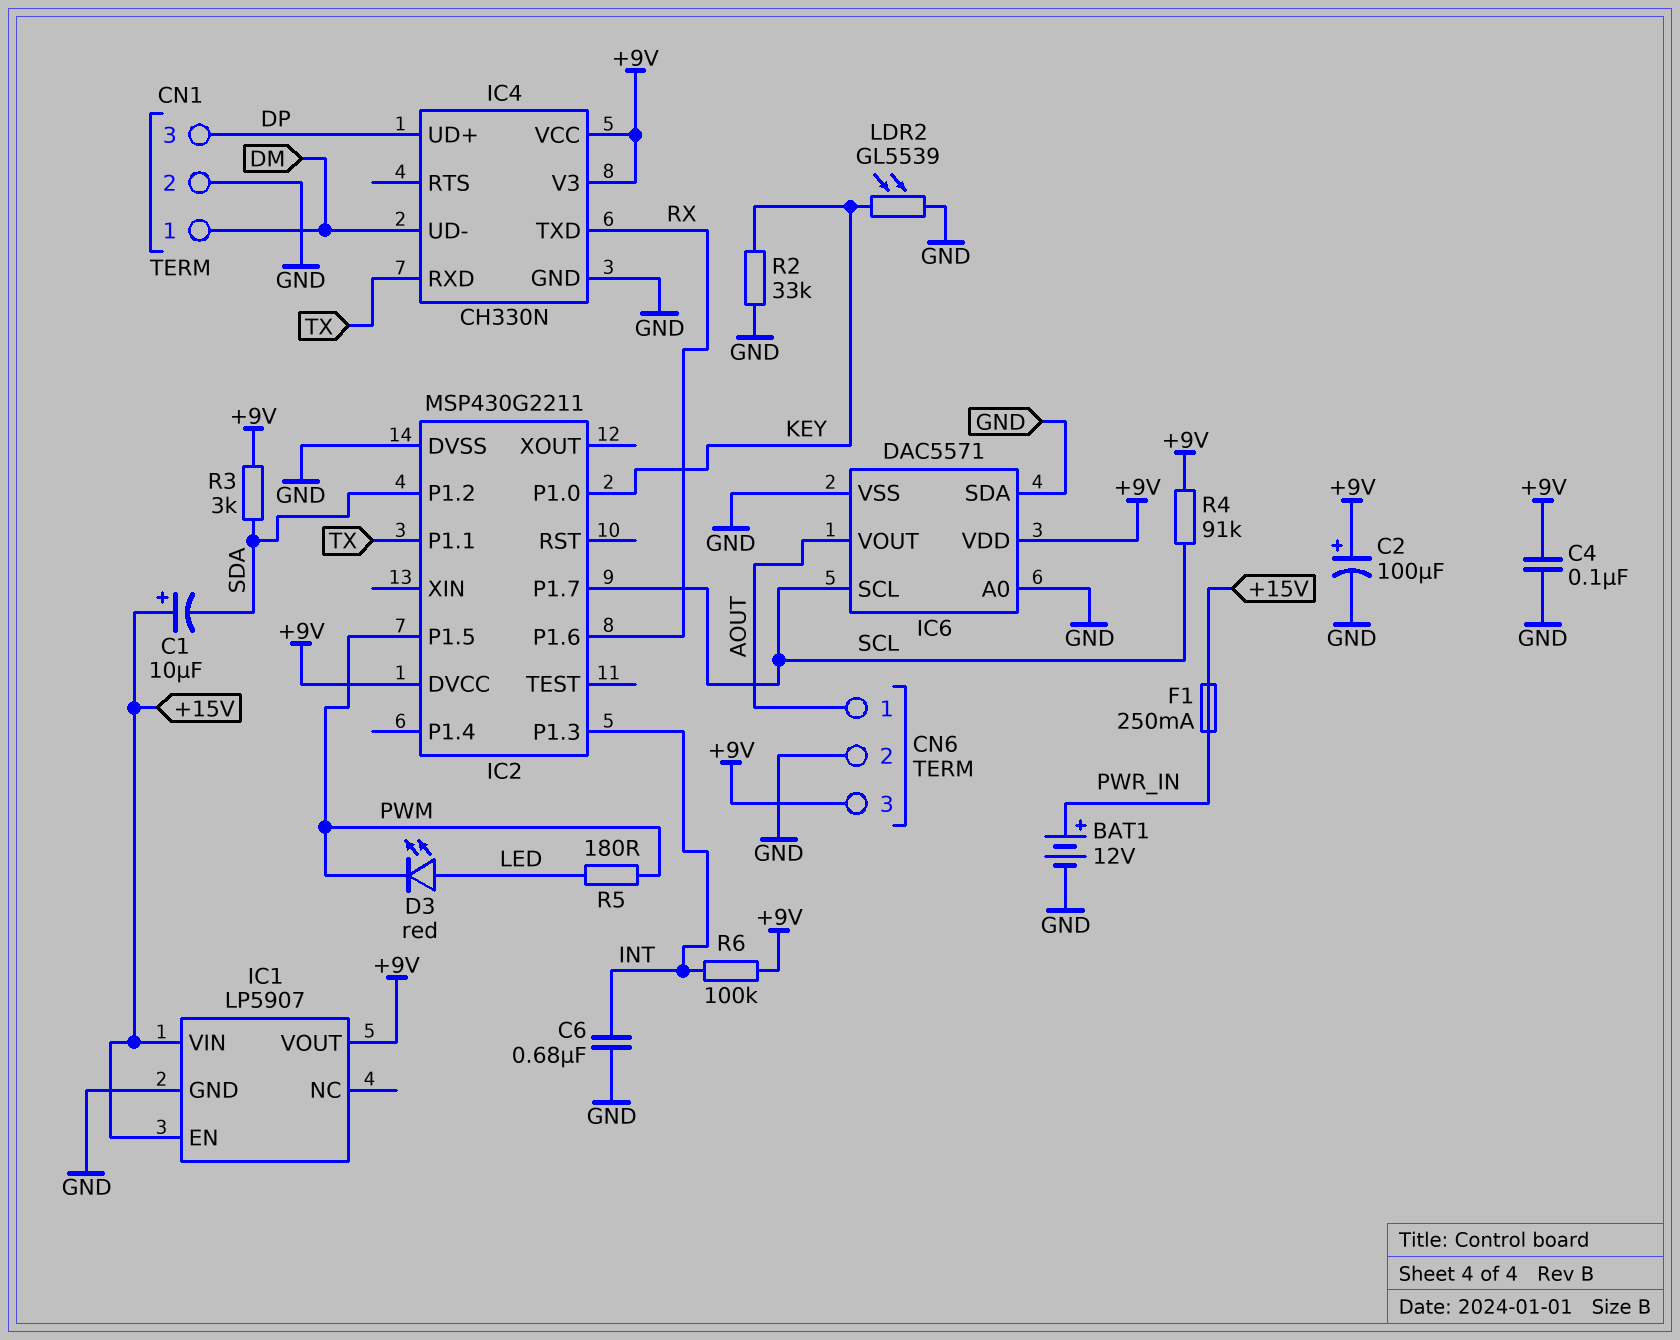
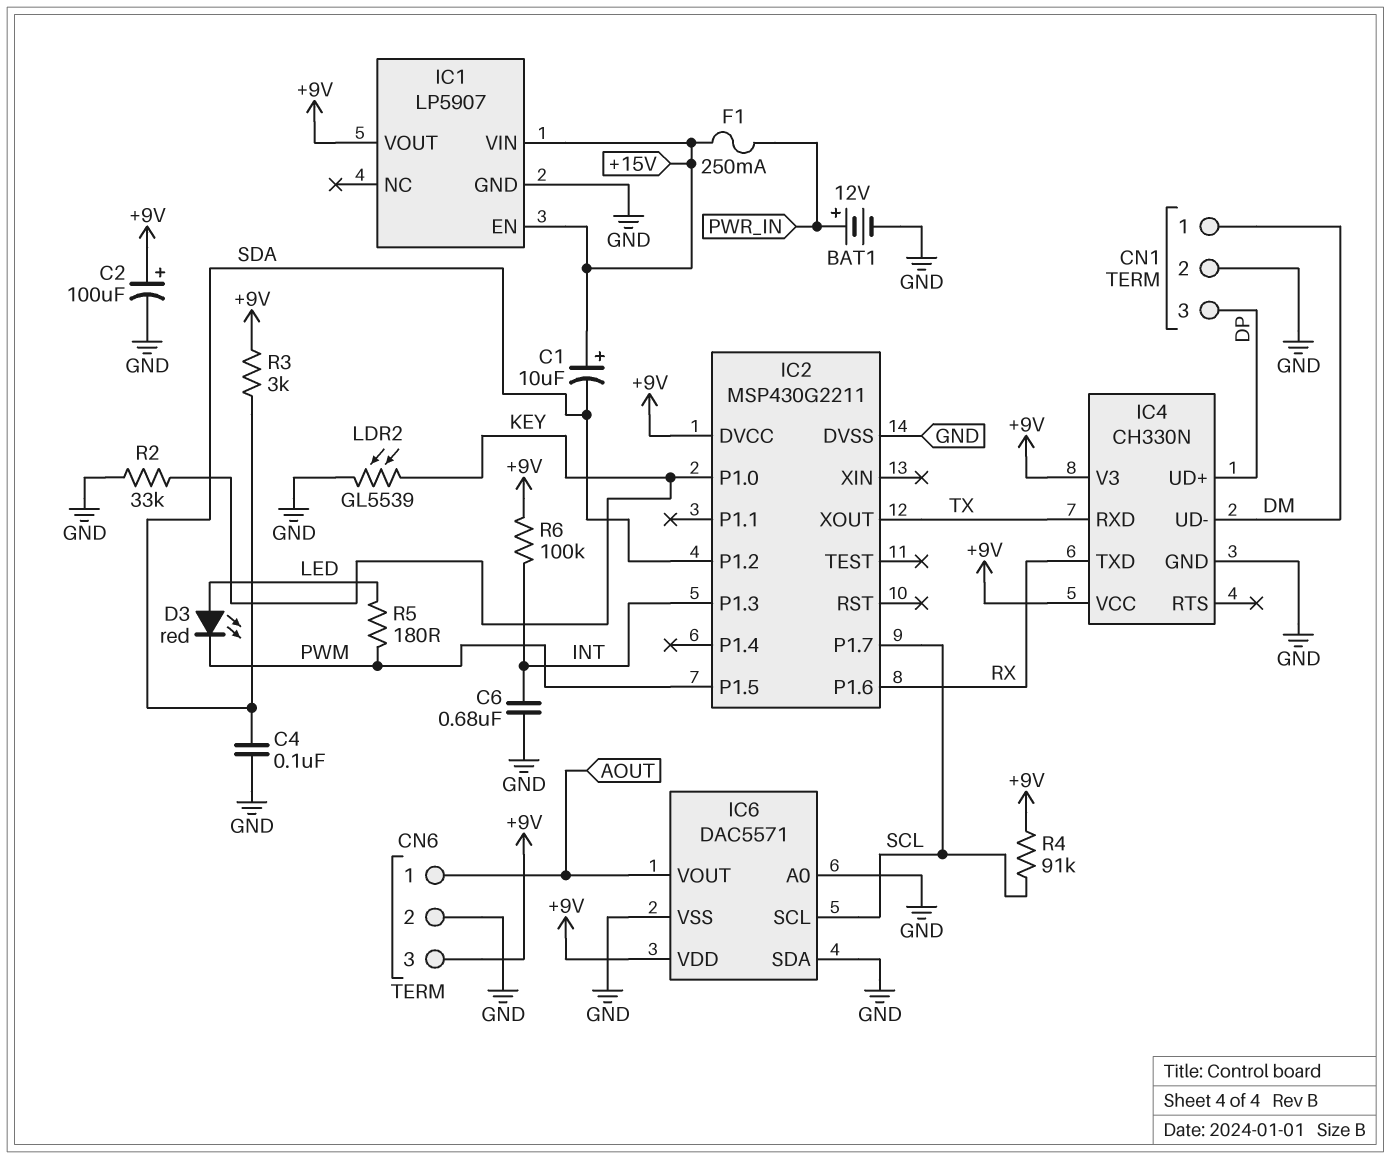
C4: 100nF (+9V, GND) -> 100nF (GND, SDA)
IC2 pin P1.1: TX -> none
IC2 pin XOUT: none -> TX

